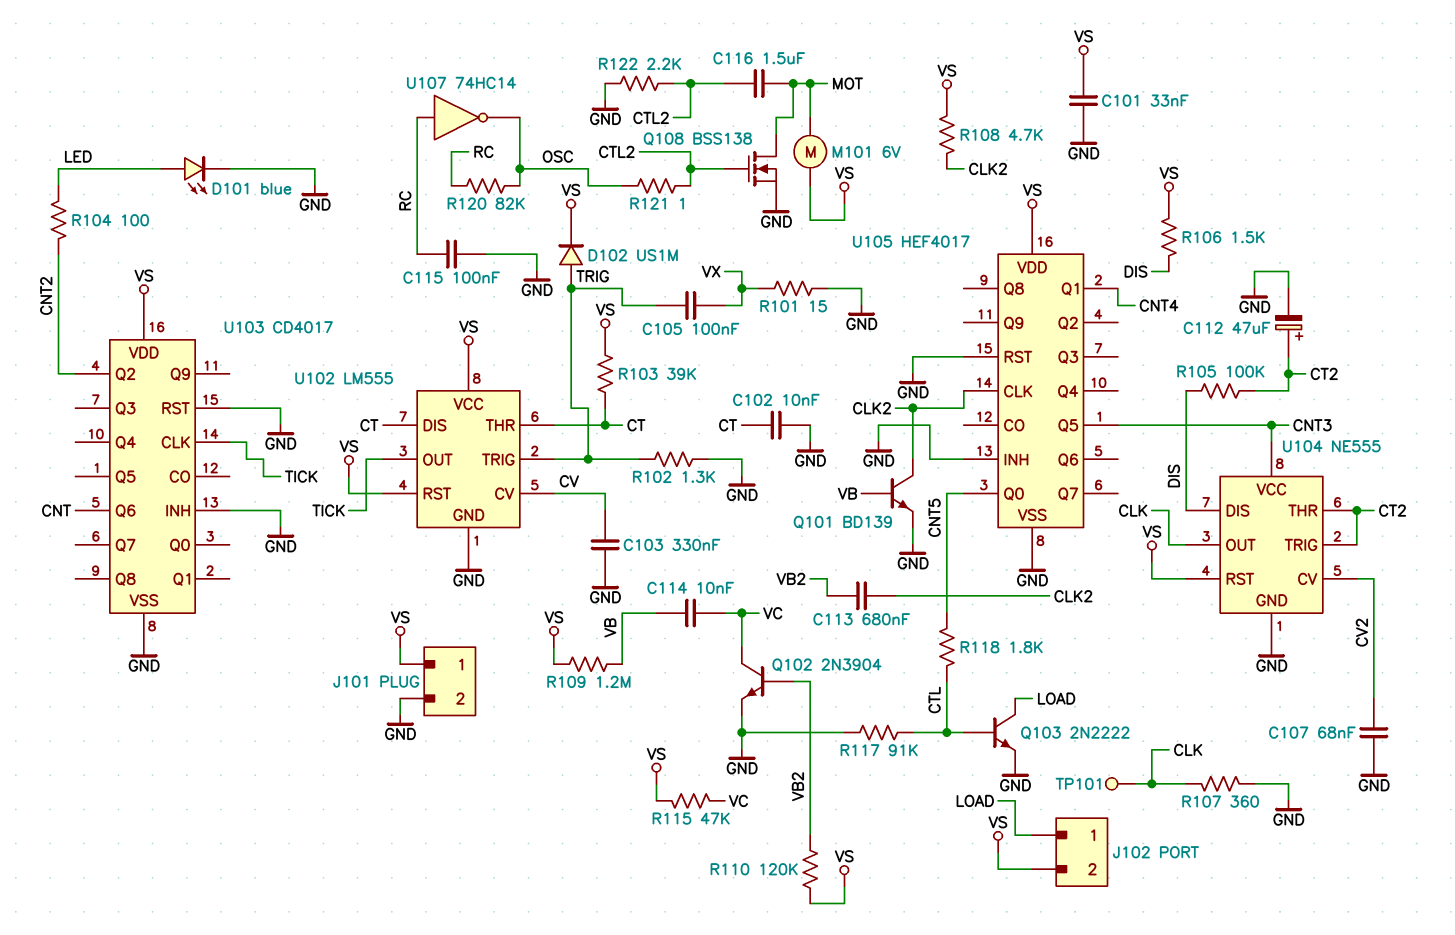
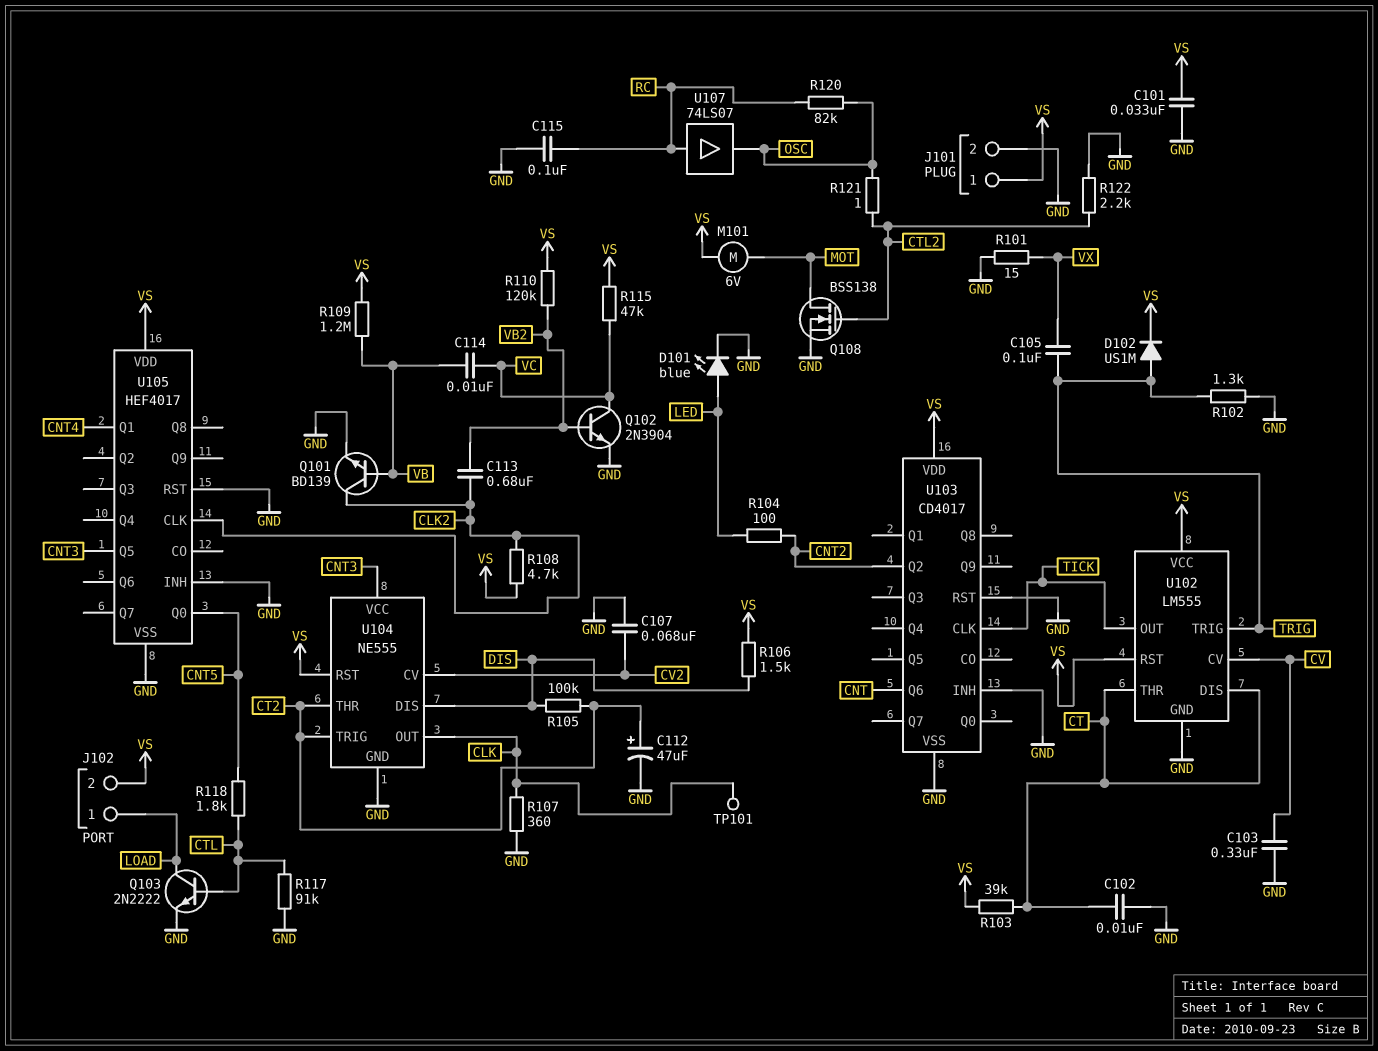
C116: 1.5uF (CTL2, MOT) -> none
U107: NOT 74HC14 (in RC, out OSC) -> buffer 74LS07 (in RC, out OSC)

